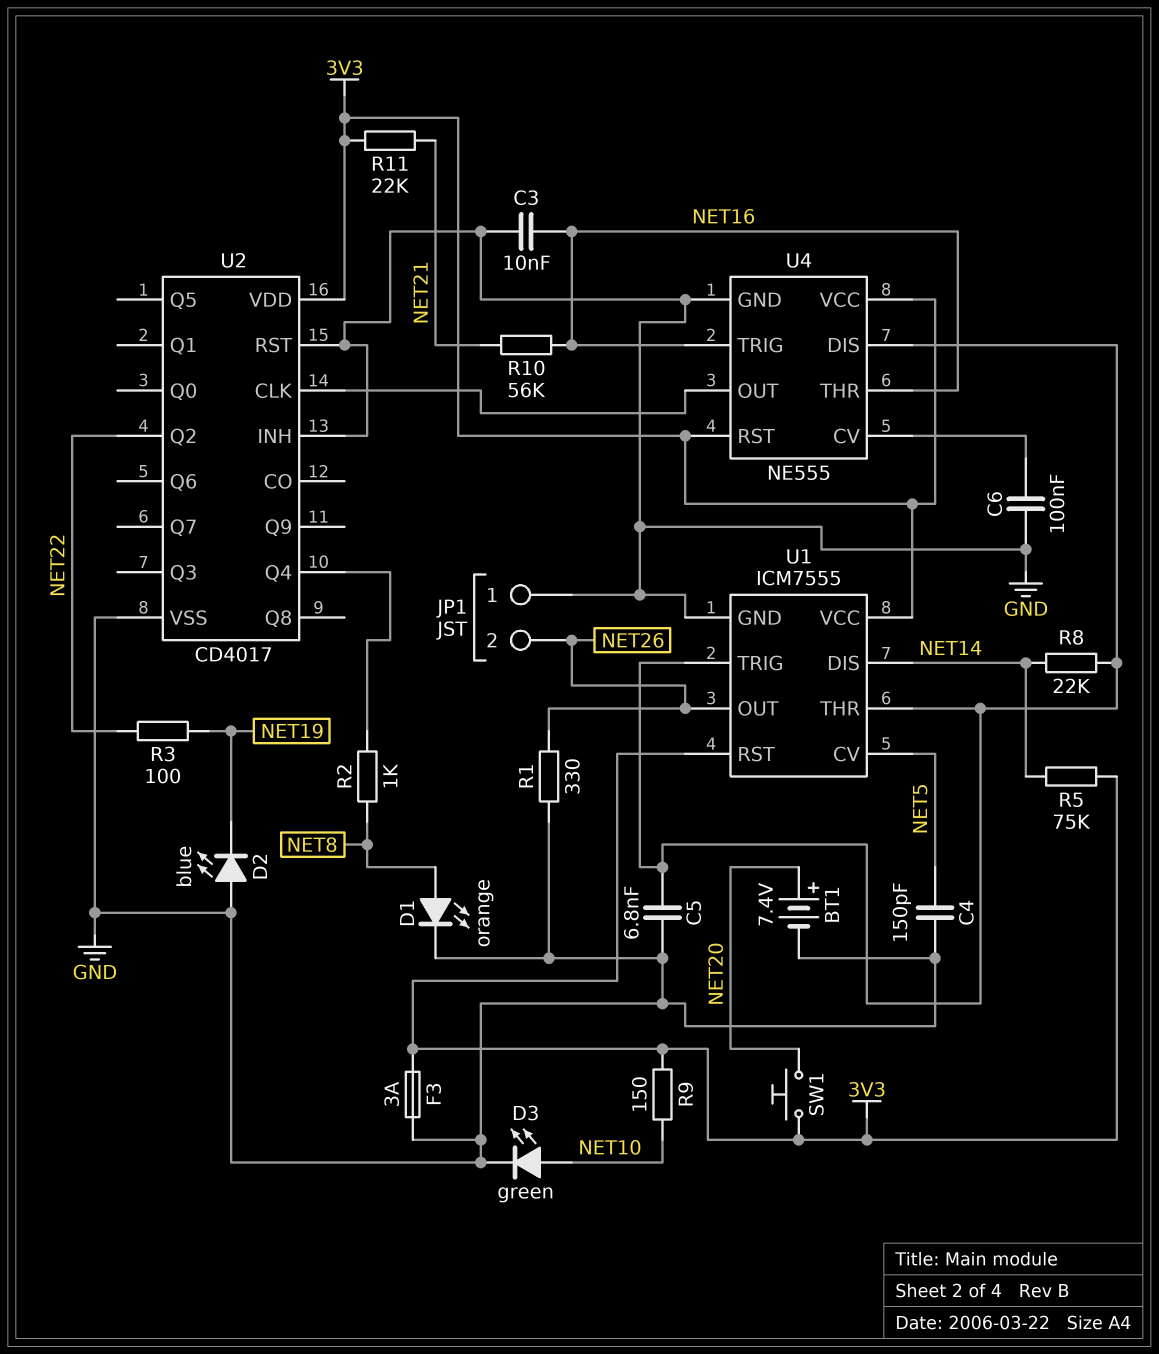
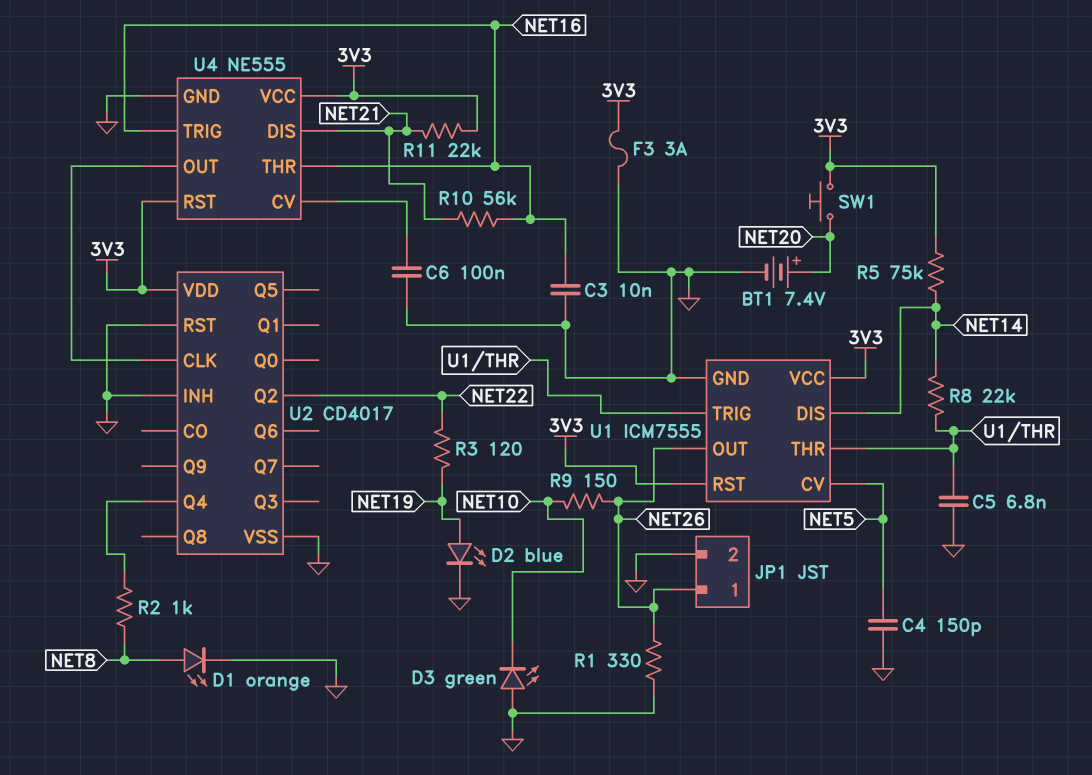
D2: LED blue (A GND, K NET19) -> LED blue (A NET19, K GND)
D3: LED green (A NET10, K GND) -> LED green (A GND, K NET10)
JP1 pin 1: GND -> NET26
JP1 pin 2: NET26 -> GND
R3: 100 (NET19, NET22) -> 120 (NET19, NET22)
R9: 150 (3V3, NET10) -> 150 (NET10, NET26)
U4 pin DIS: U1/THR -> NET21

